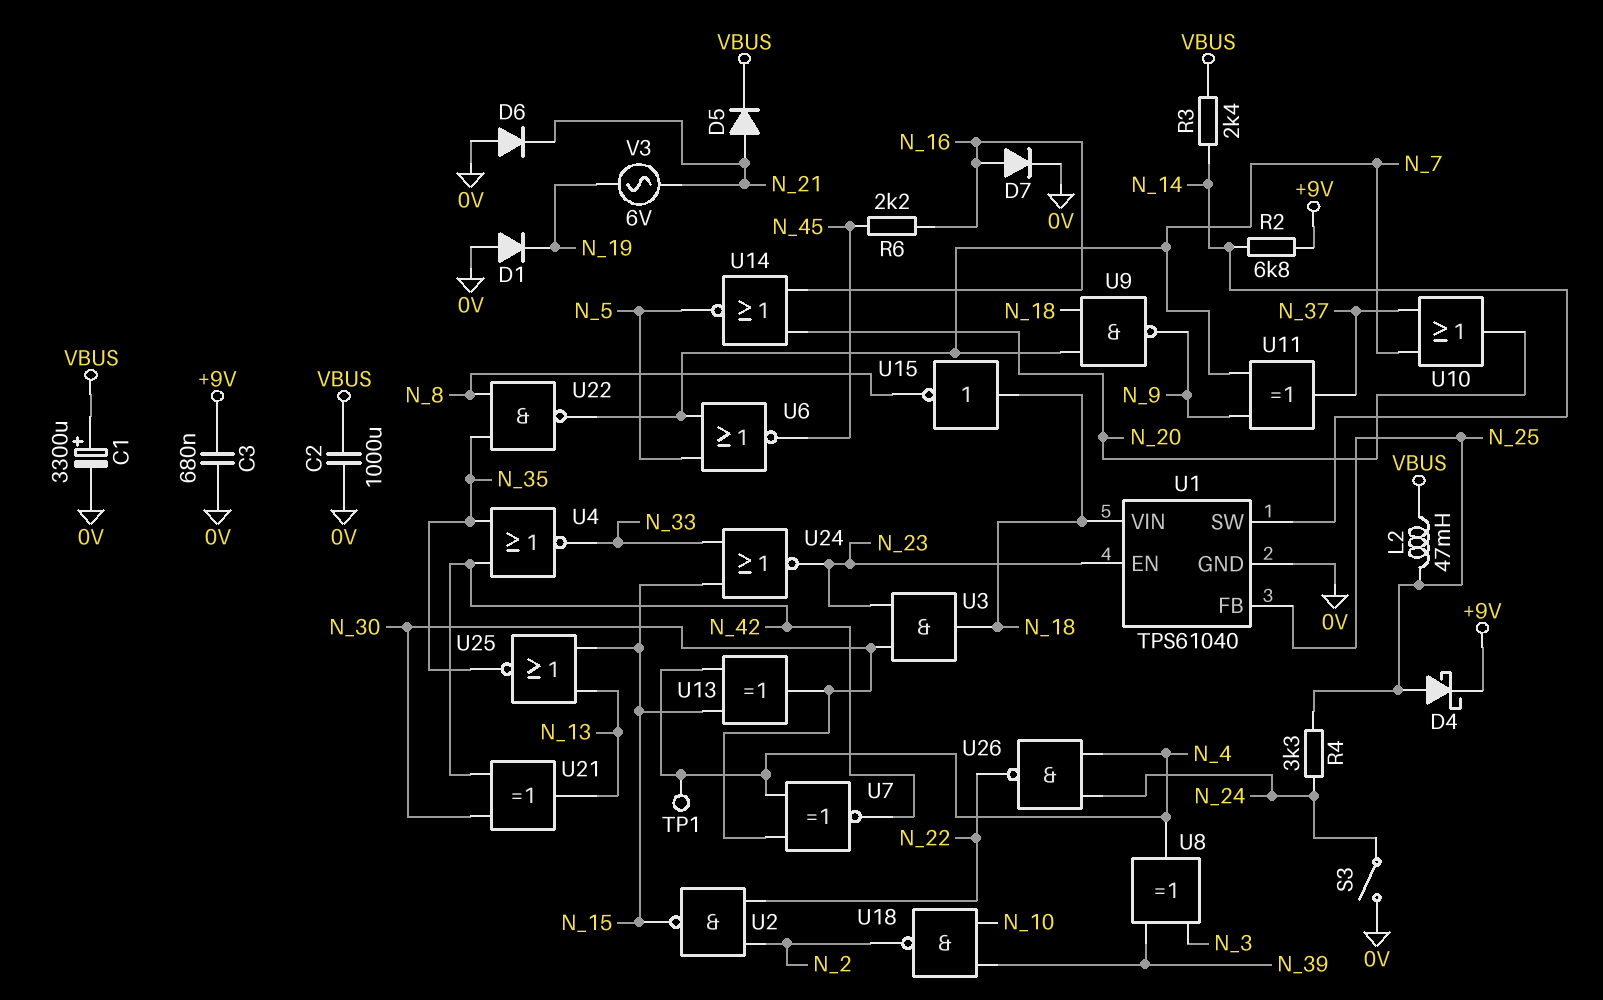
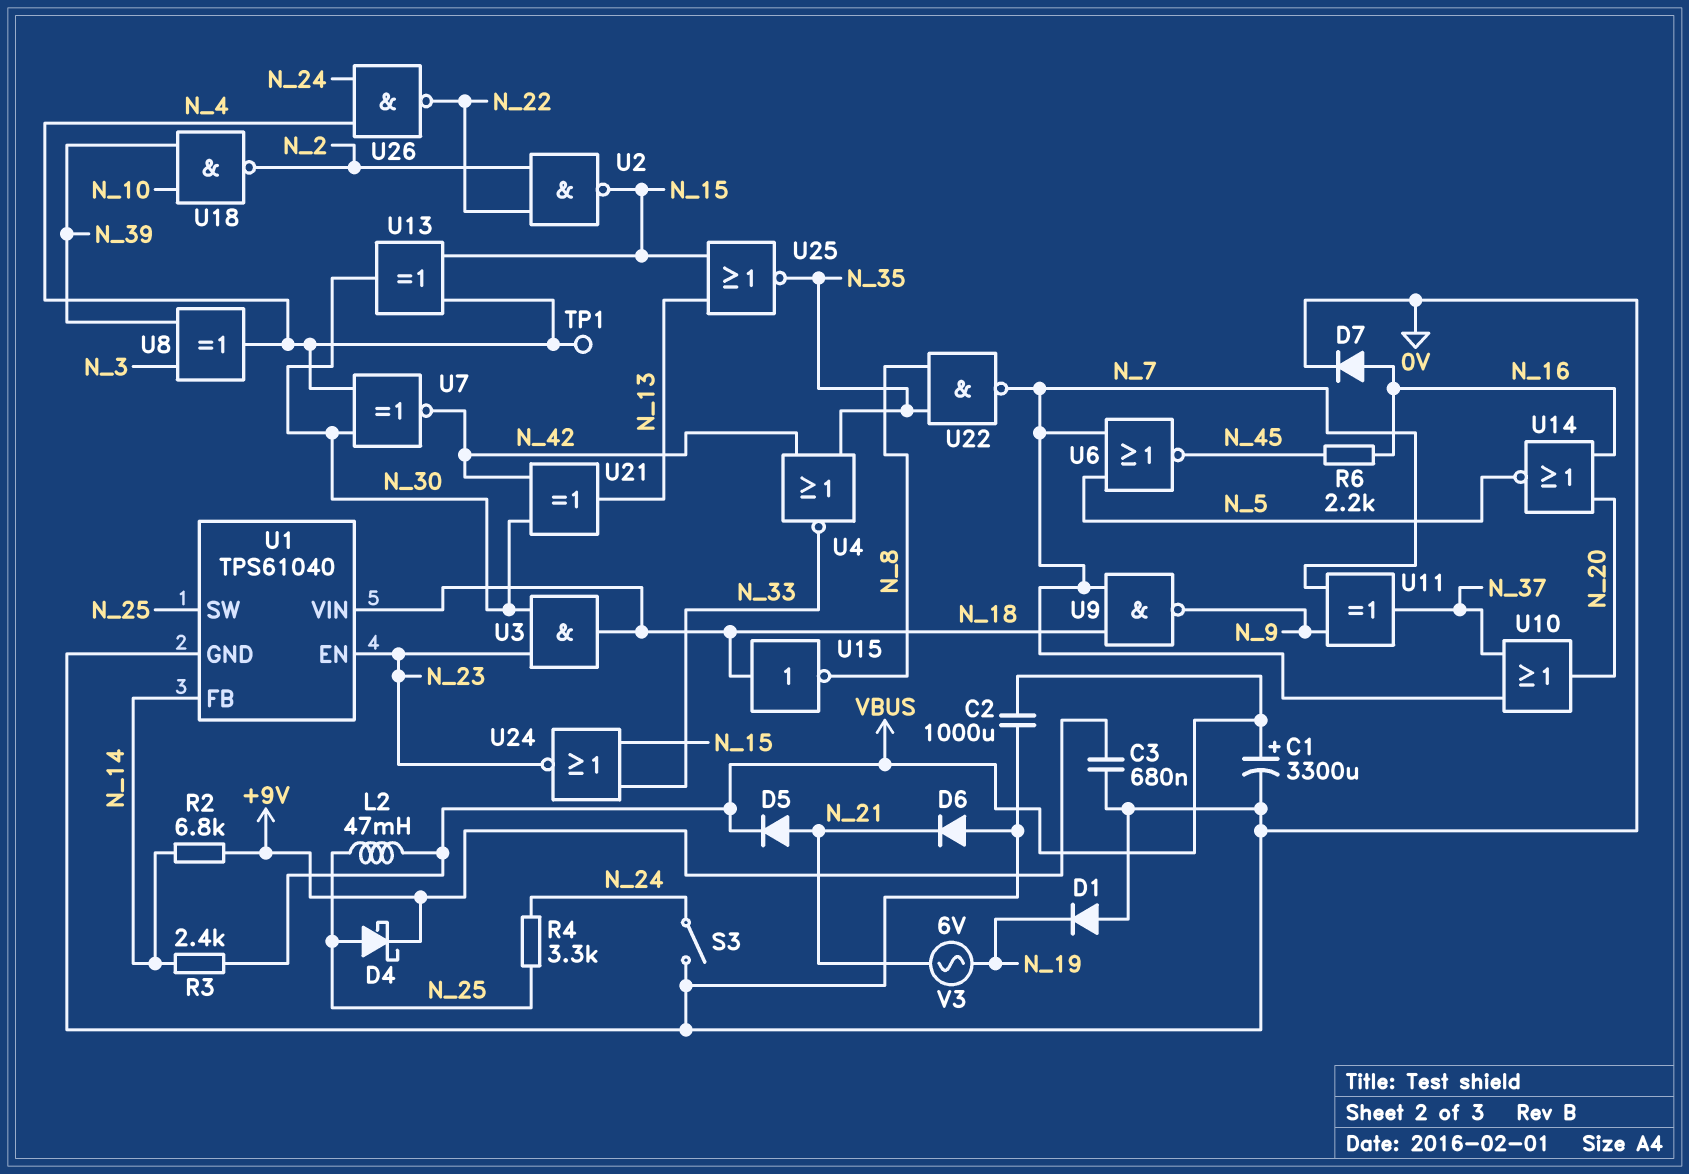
U1 pin FB: N_25 -> N_14
U1 pin SW: N_14 -> N_25

